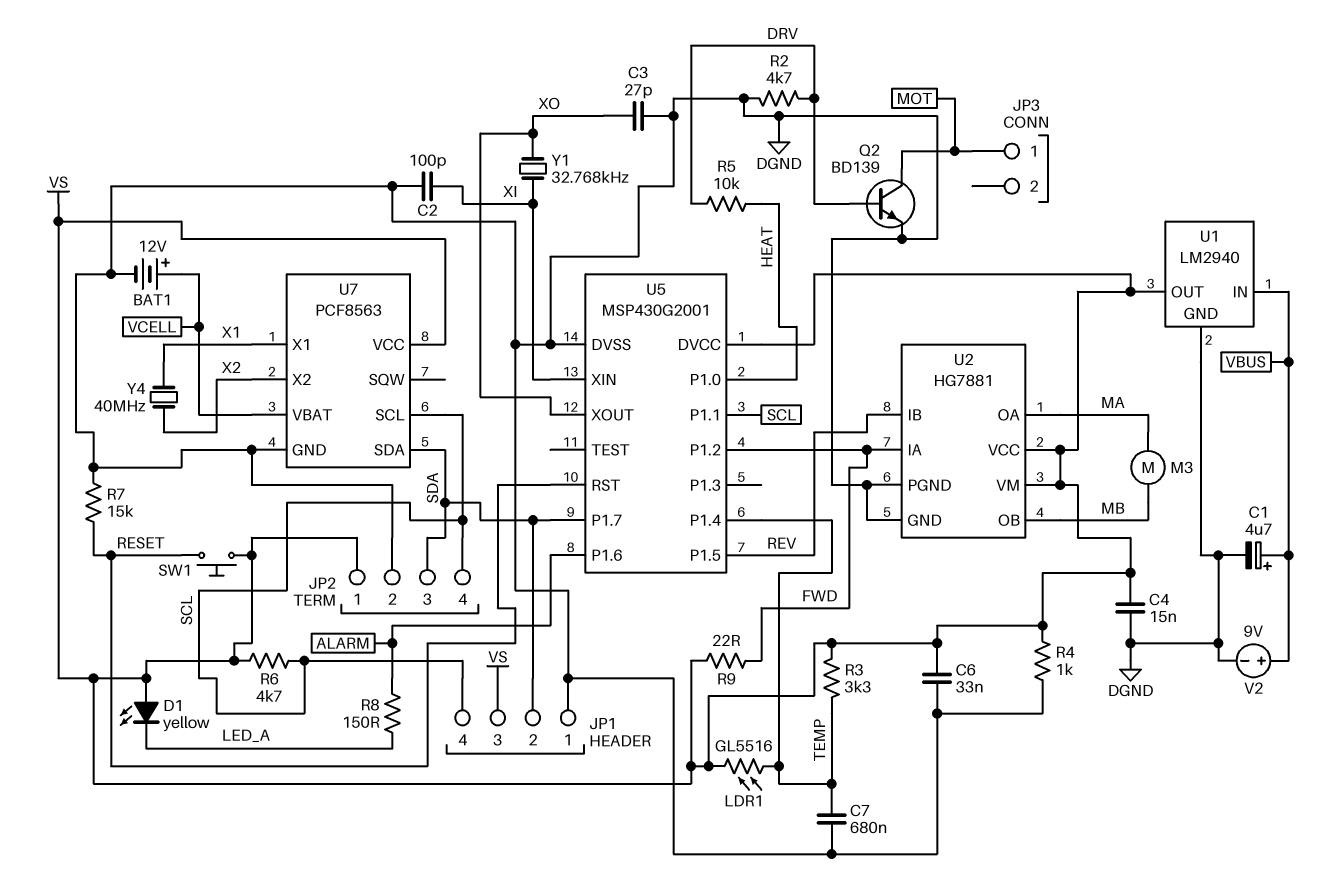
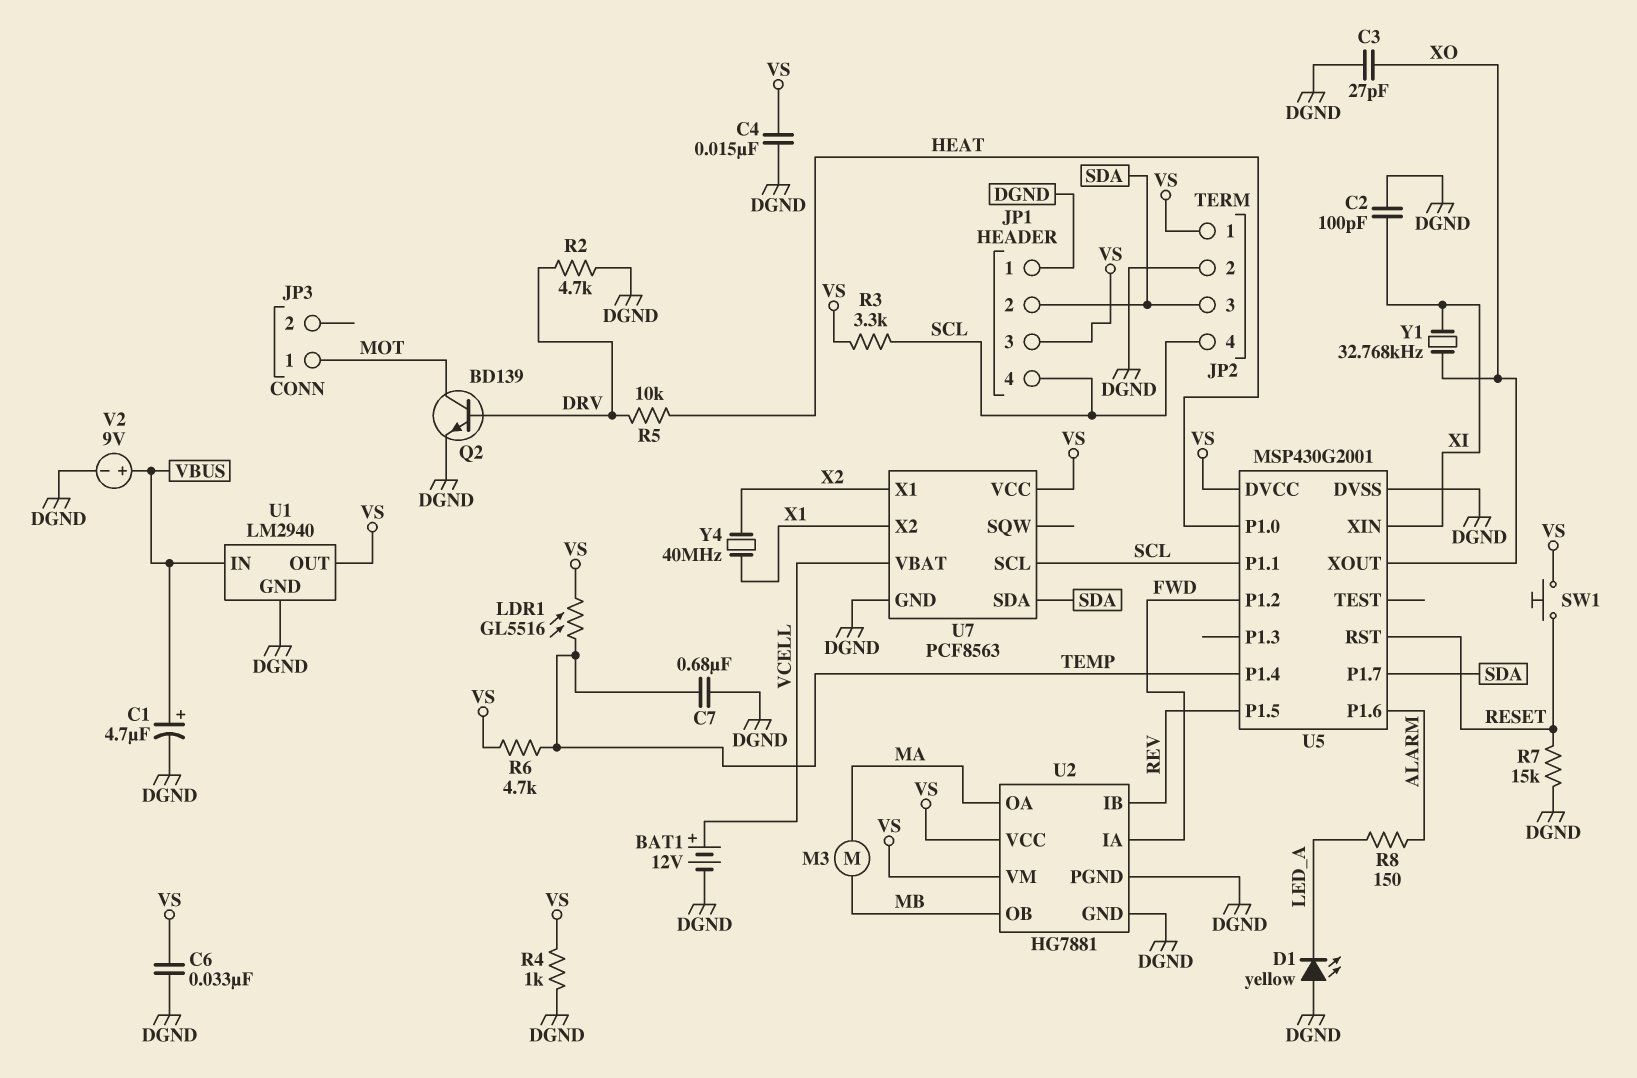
D1: LED yellow (A VS, K LED_A) -> LED yellow (A DGND, K LED_A)
R3: 3.3k (TEMP, VS) -> 3.3k (SCL, VS)
R6: 4.7k (SCL, VS) -> 4.7k (TEMP, VS)
R9: 22 (FWD, VS) -> none
U7 pin X1: X1 -> X2
U7 pin X2: X2 -> X1

